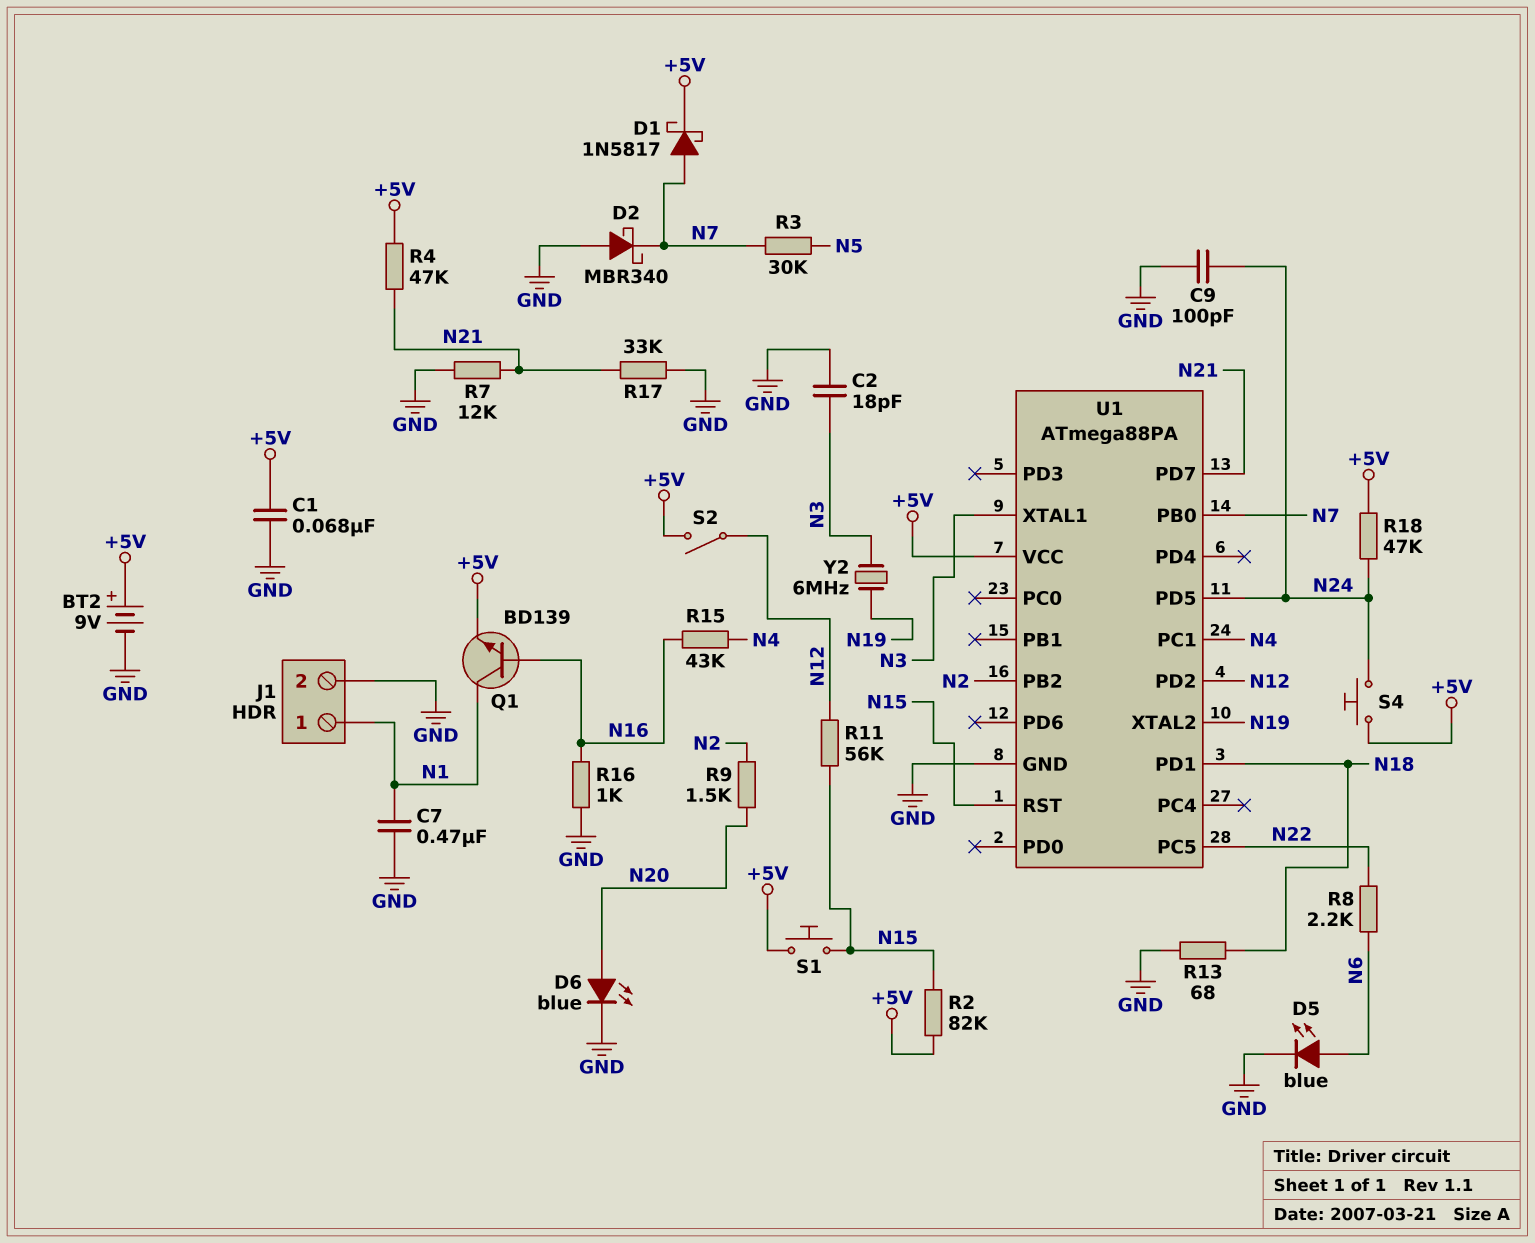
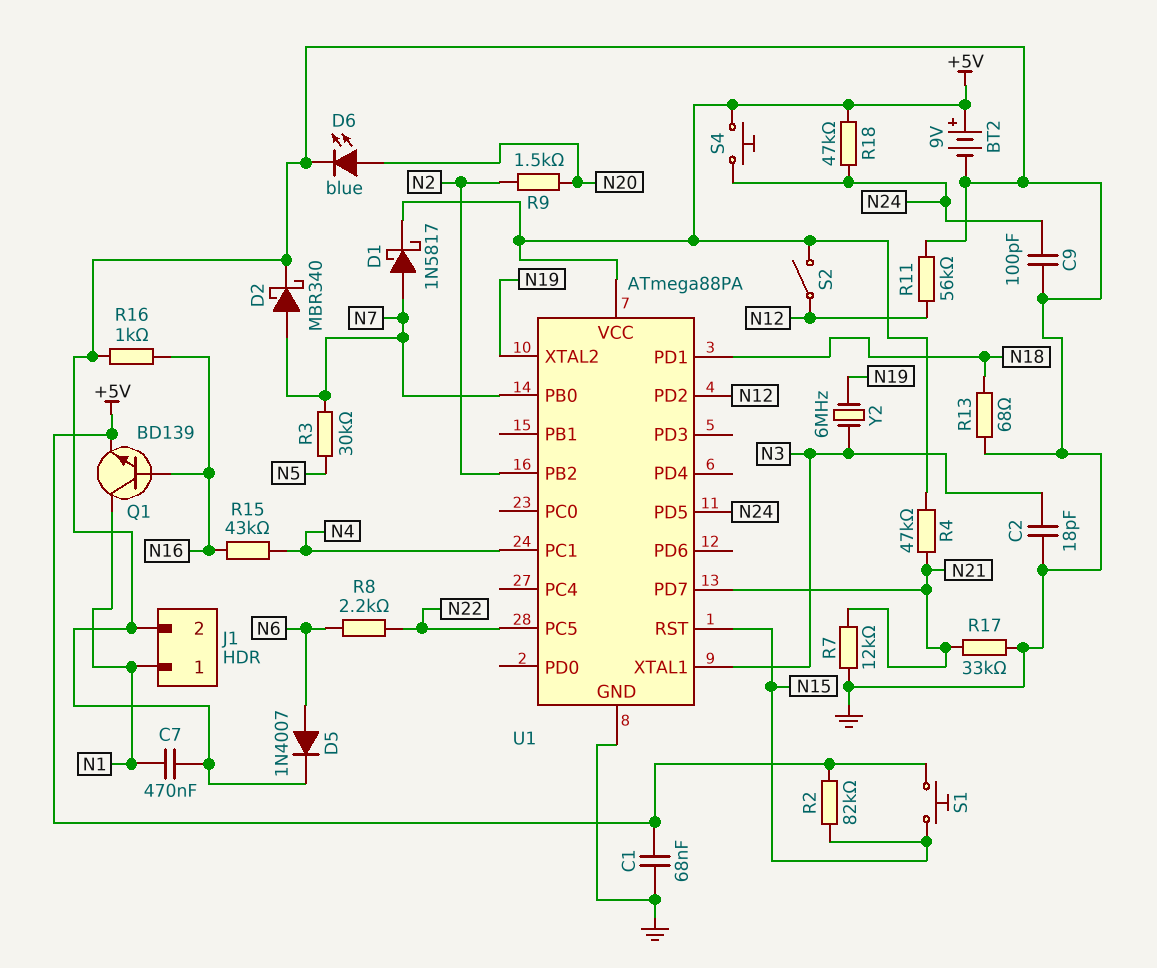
D2: schottky MBR340 (A GND, K N7) -> schottky MBR340 (A N7, K GND)
D5: LED blue (A N6, K GND) -> diode 1N4007 (A N6, K GND)
R11: 56k (N12, N15) -> 56k (GND, N12)

